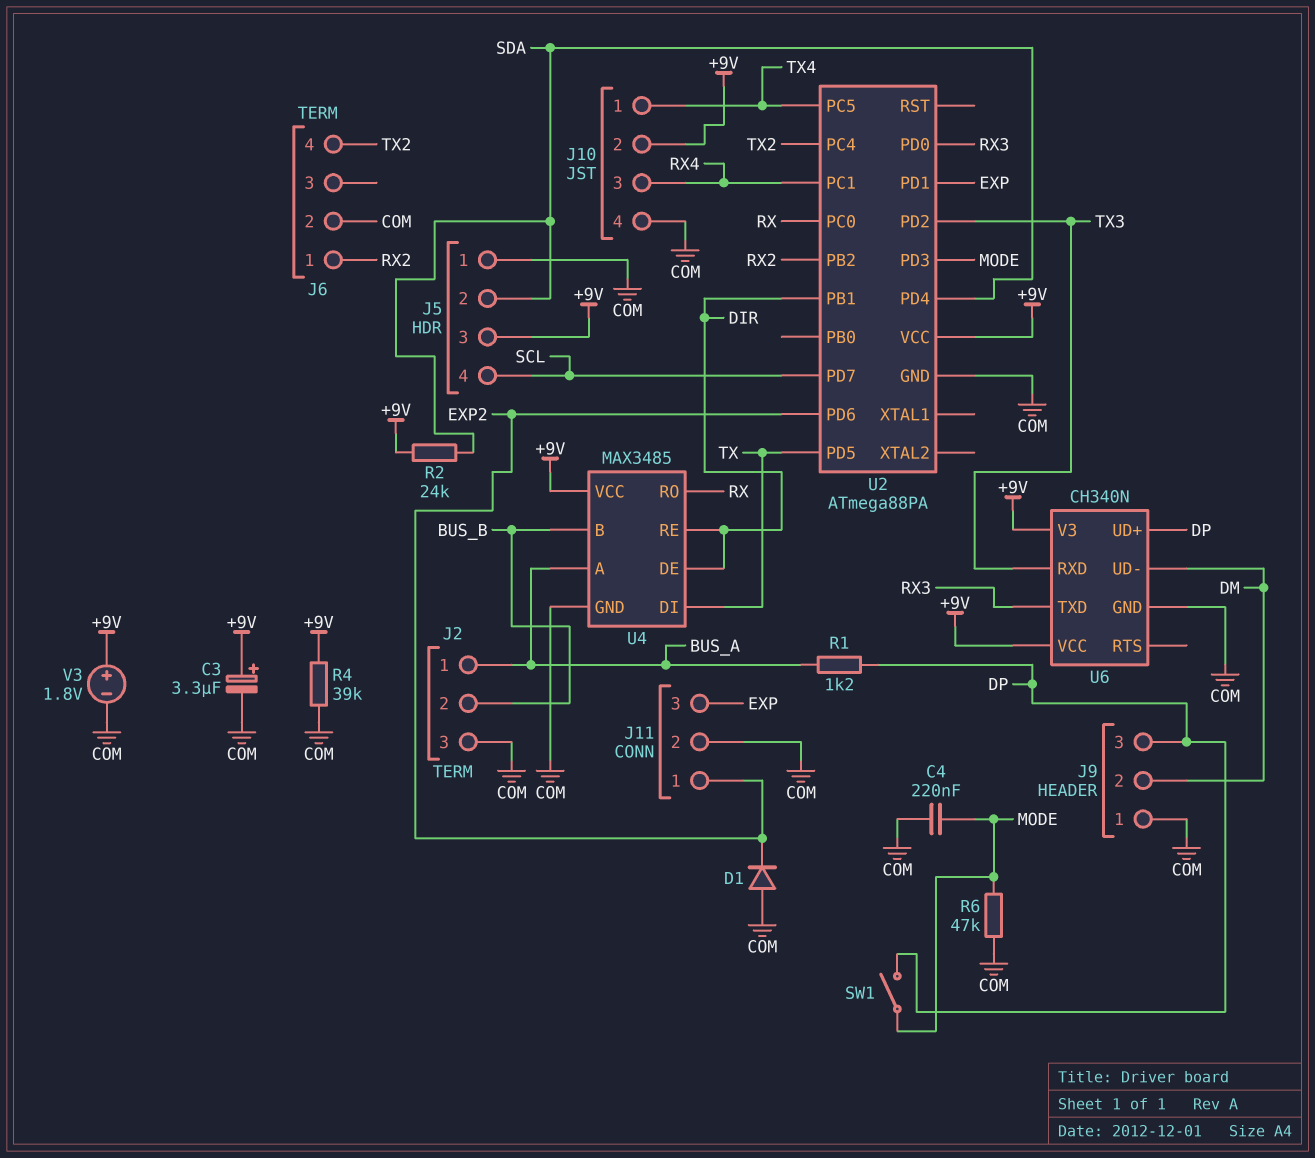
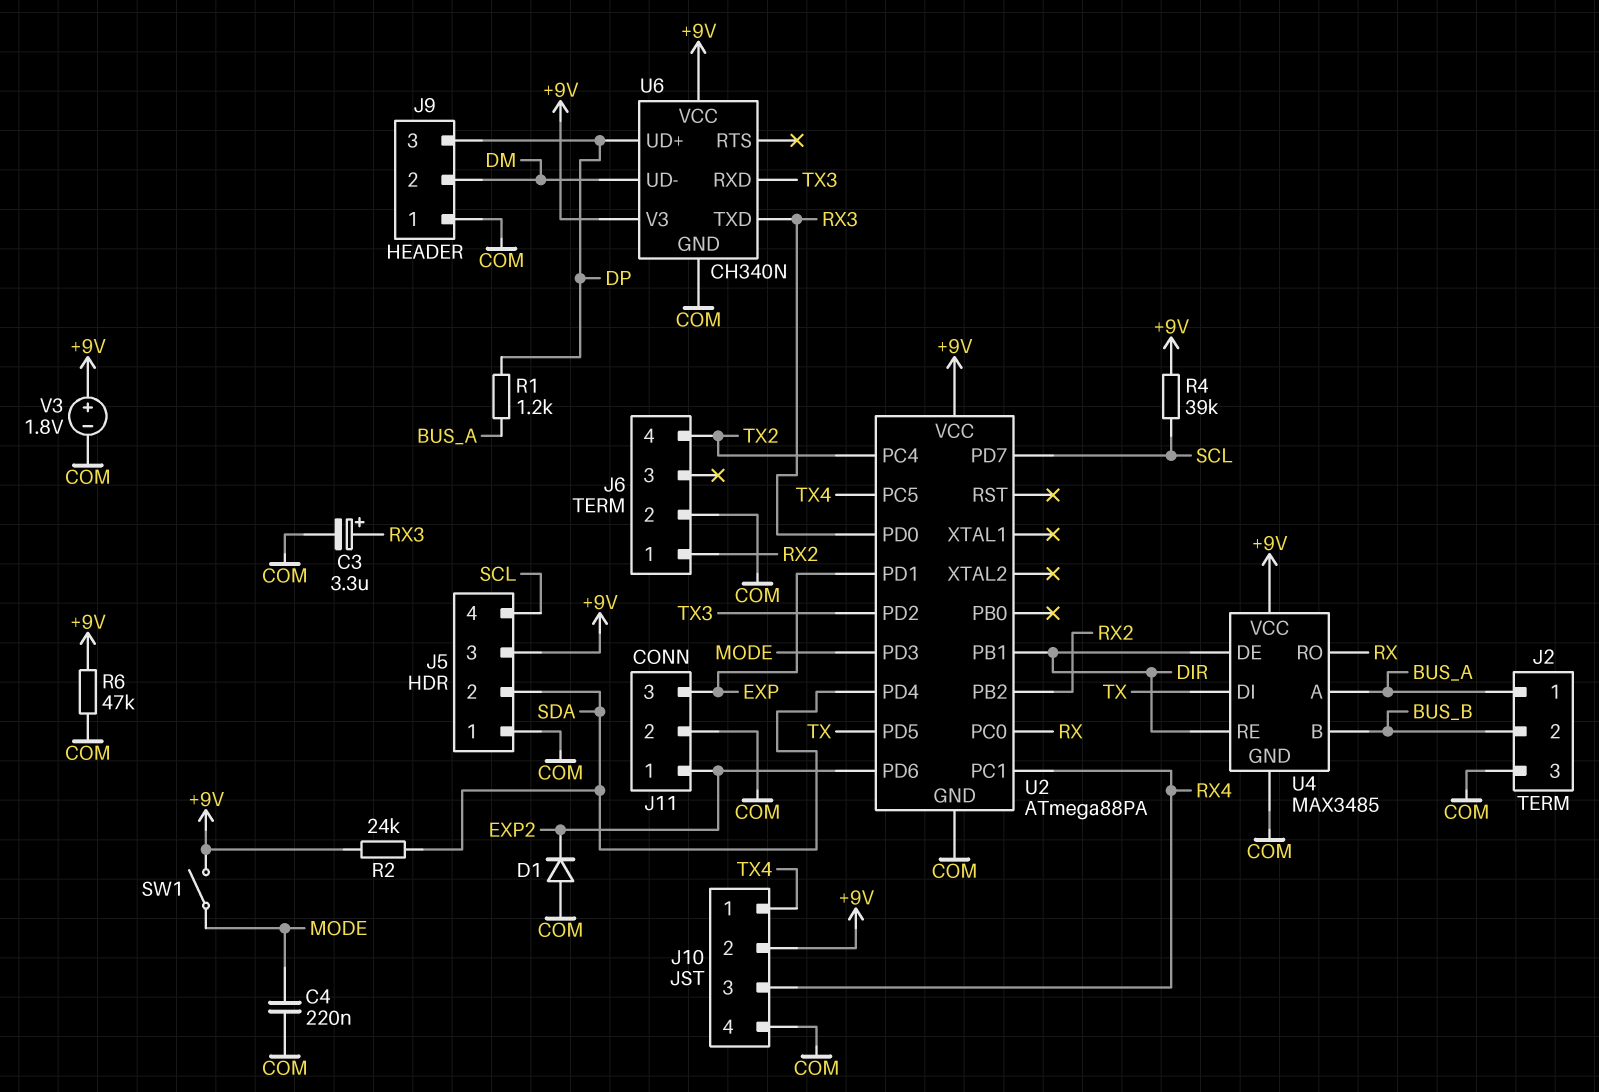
C3: 3.3uF (plus +9V, minus COM) -> 3.3uF (plus RX3, minus COM)
R4: 39k (+9V, COM) -> 39k (+9V, SCL)
R6: 47k (COM, MODE) -> 47k (+9V, COM)
SW1: switch (DP, MODE) -> switch (+9V, MODE)

